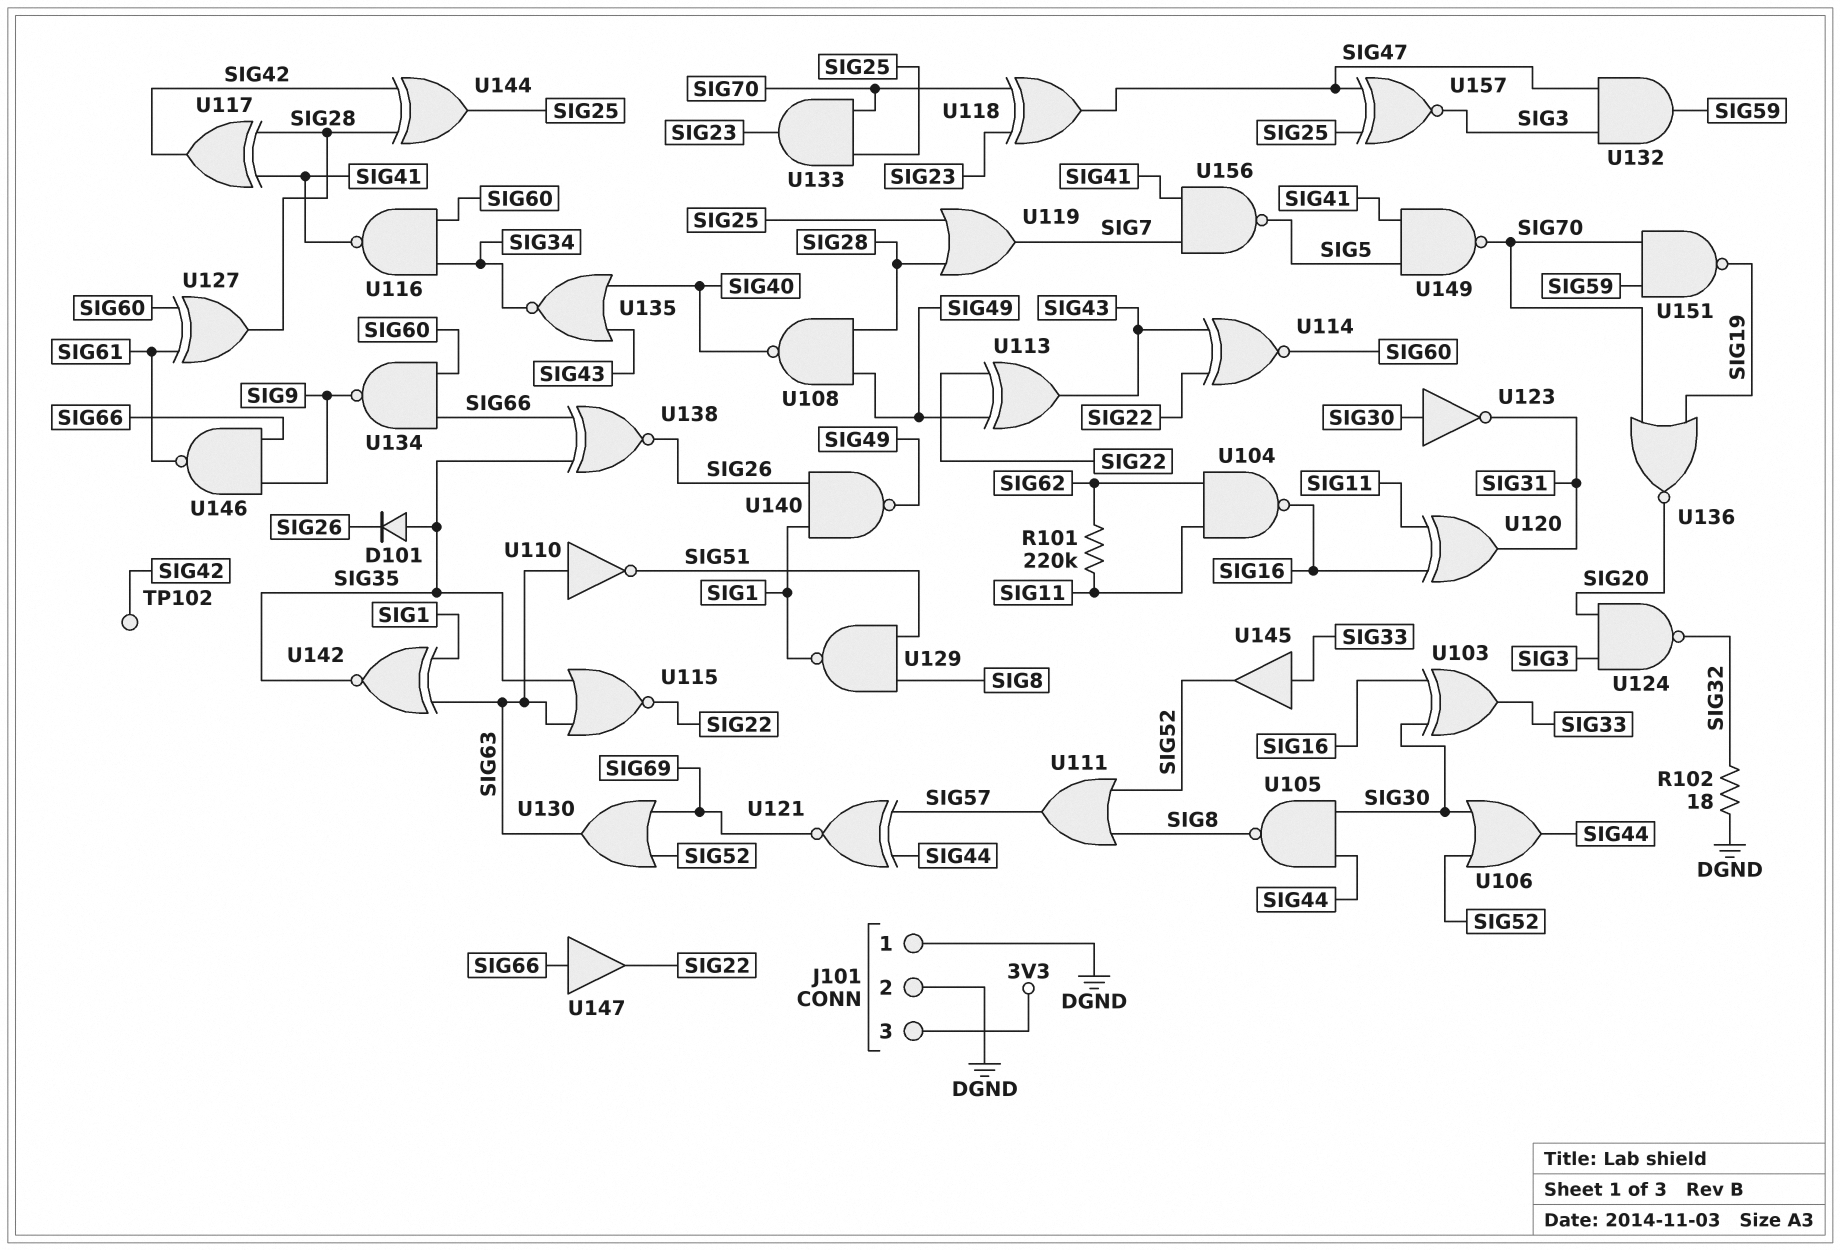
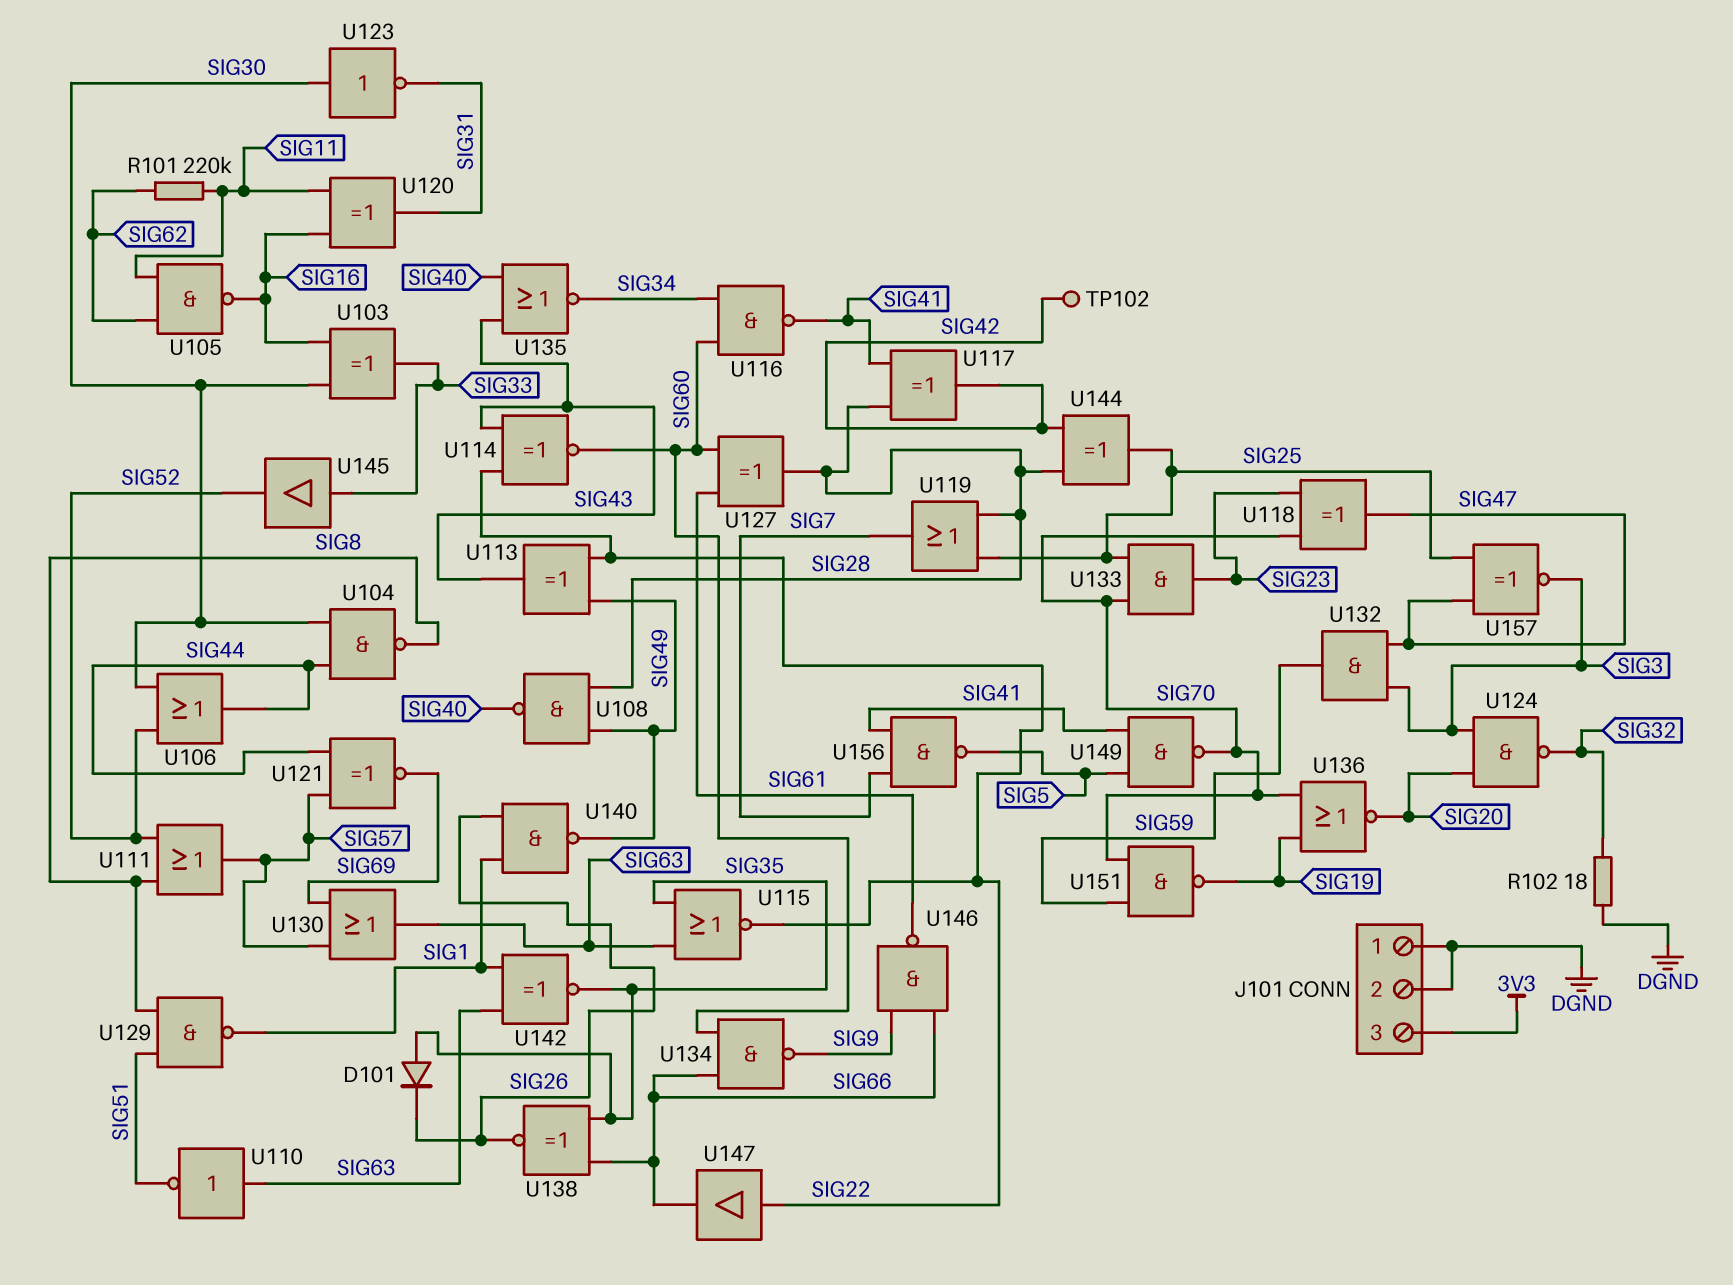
U104: NAND (in SIG11, in SIG62, out SIG16) -> NAND (in SIG30, in SIG44, out SIG8)
U105: NAND (in SIG30, in SIG44, out SIG8) -> NAND (in SIG11, in SIG62, out SIG16)
U130: OR (in SIG52, in SIG69, out SIG63) -> OR (in SIG57, in SIG69, out SIG63)
U147: buffer (in SIG66, out SIG22) -> buffer (in SIG22, out SIG66)

